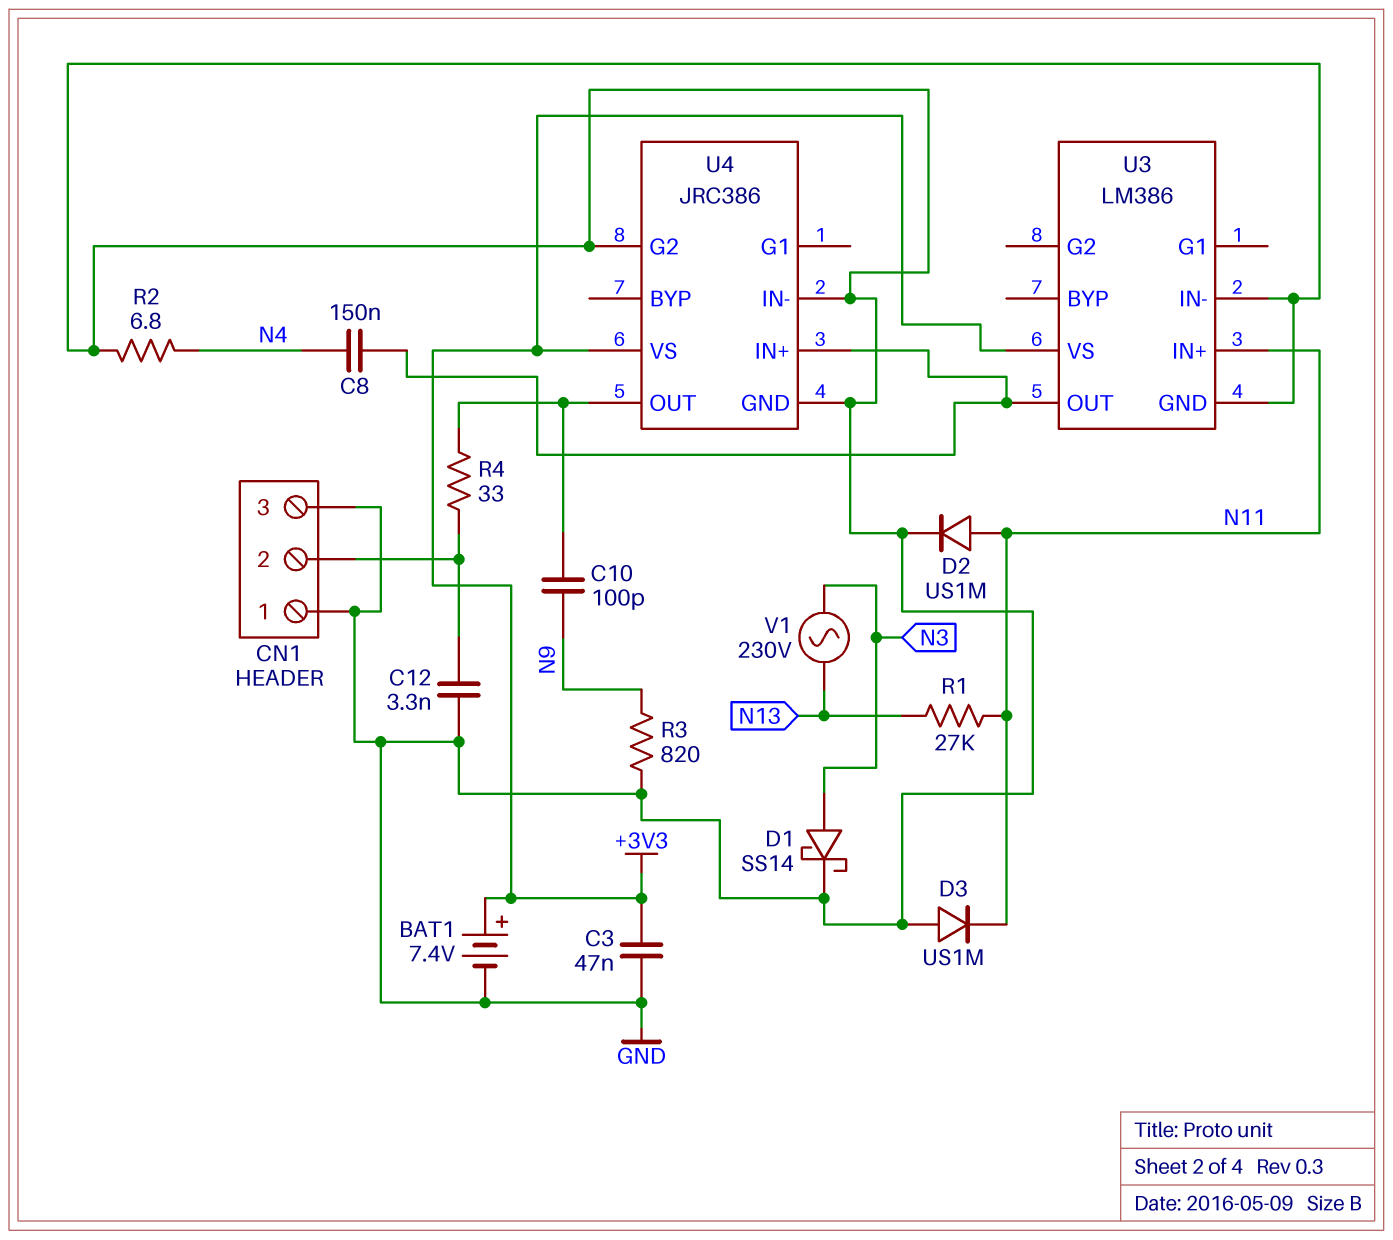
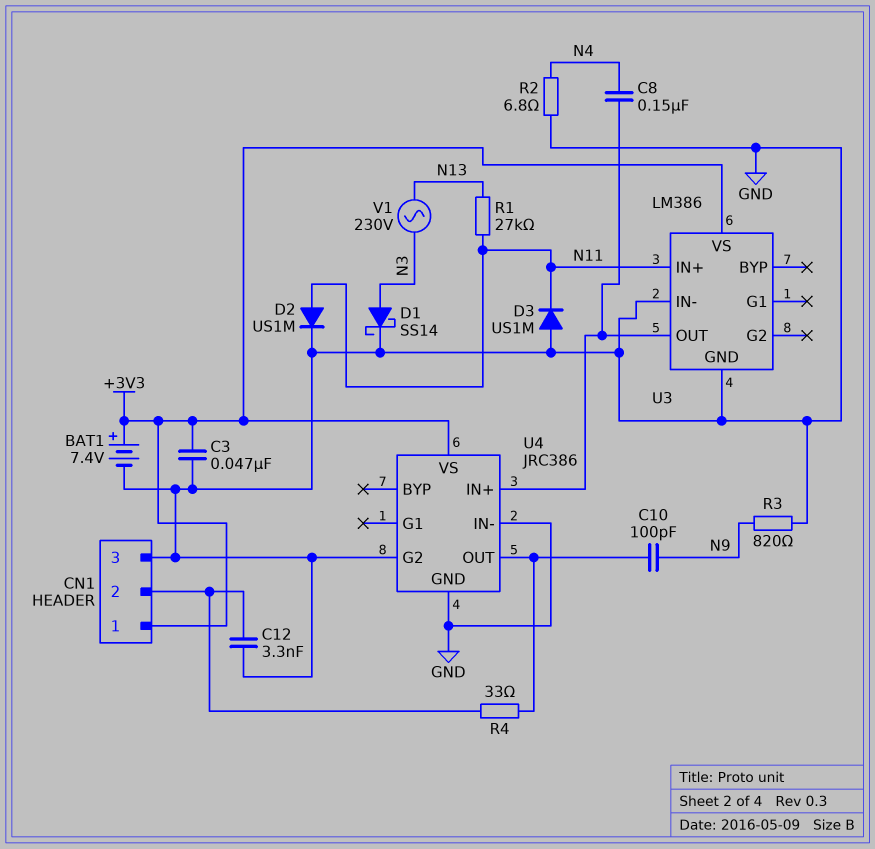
CN1 pin 1: GND -> +3V3

